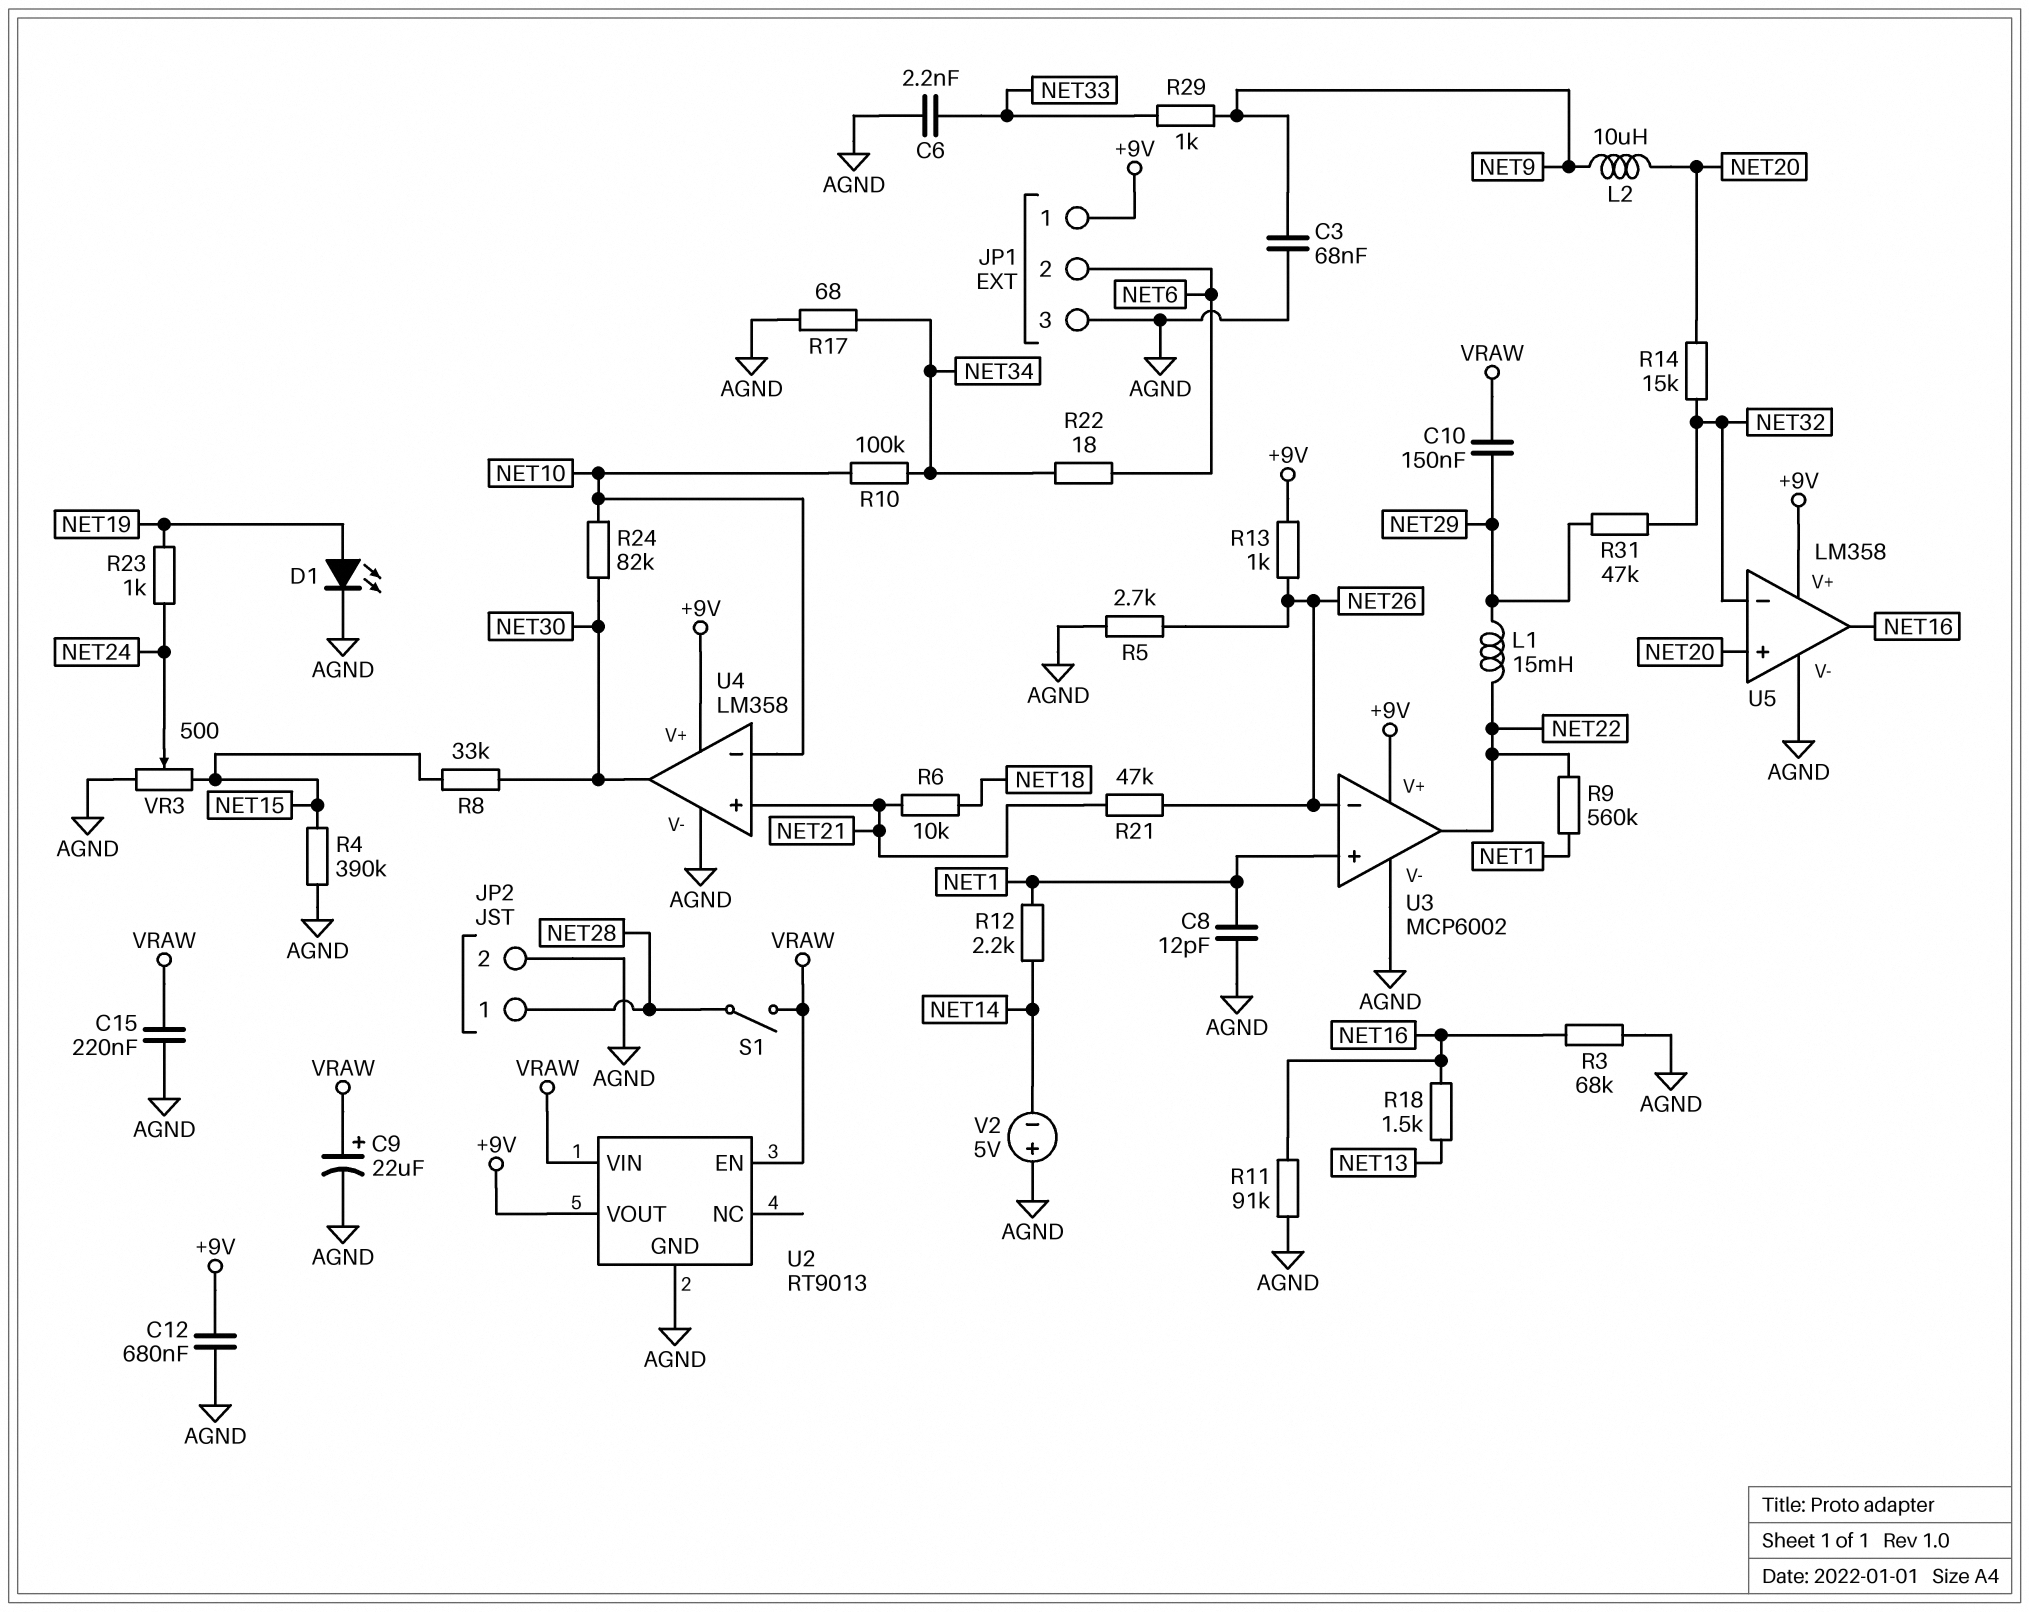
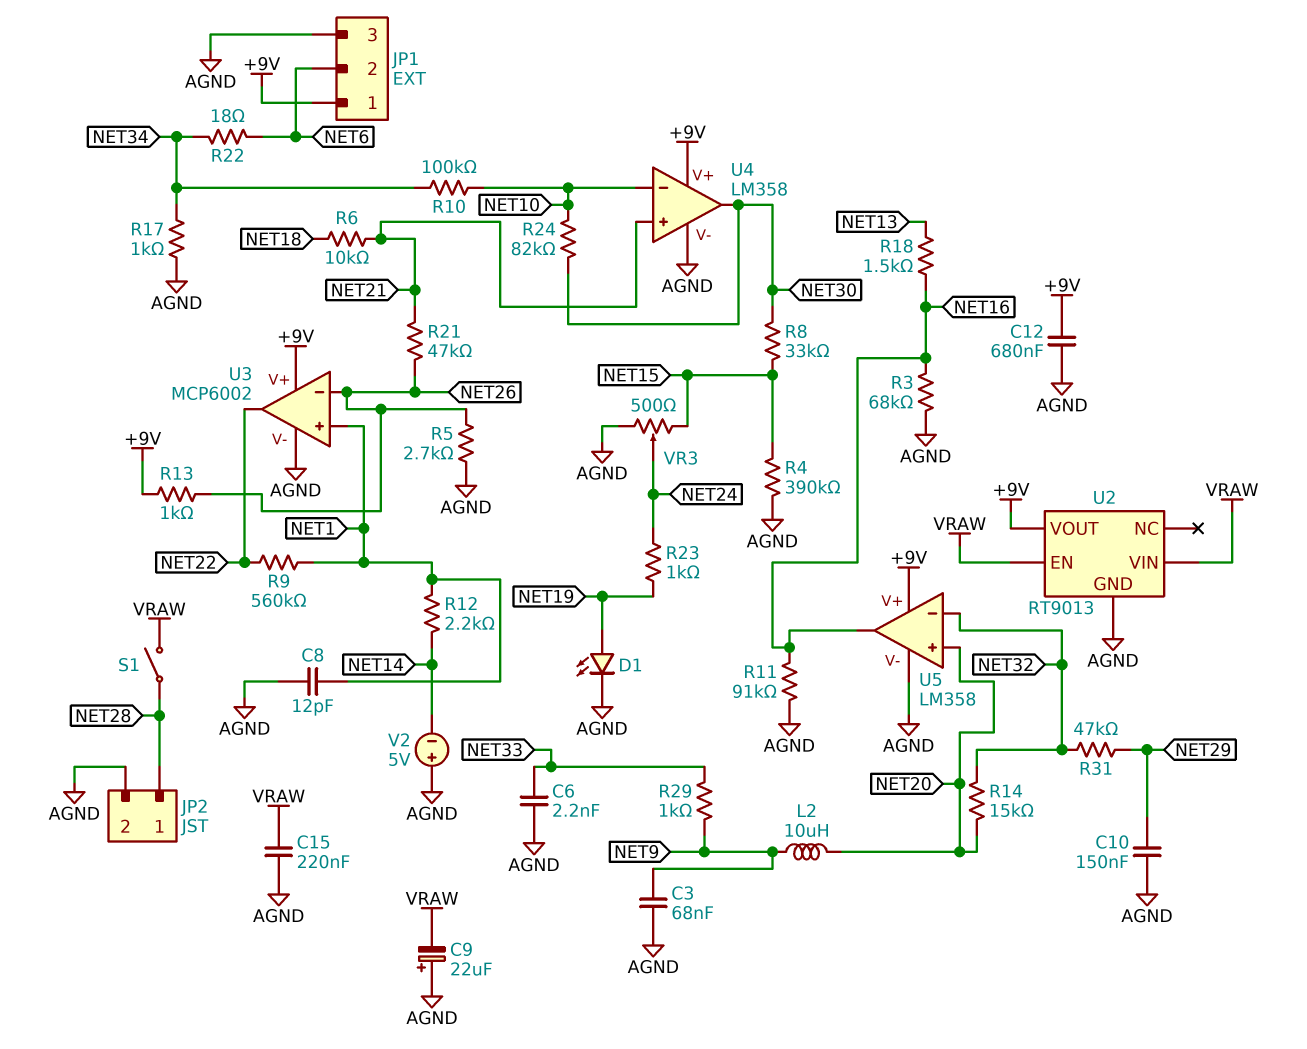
C9: 22uF (plus VRAW, minus AGND) -> 22uF (plus AGND, minus VRAW)
C10: 150nF (NET29, VRAW) -> 150nF (AGND, NET29)
L1: 15mH (NET22, NET29) -> none
R17: 68 (AGND, NET34) -> 1k (AGND, NET34)

